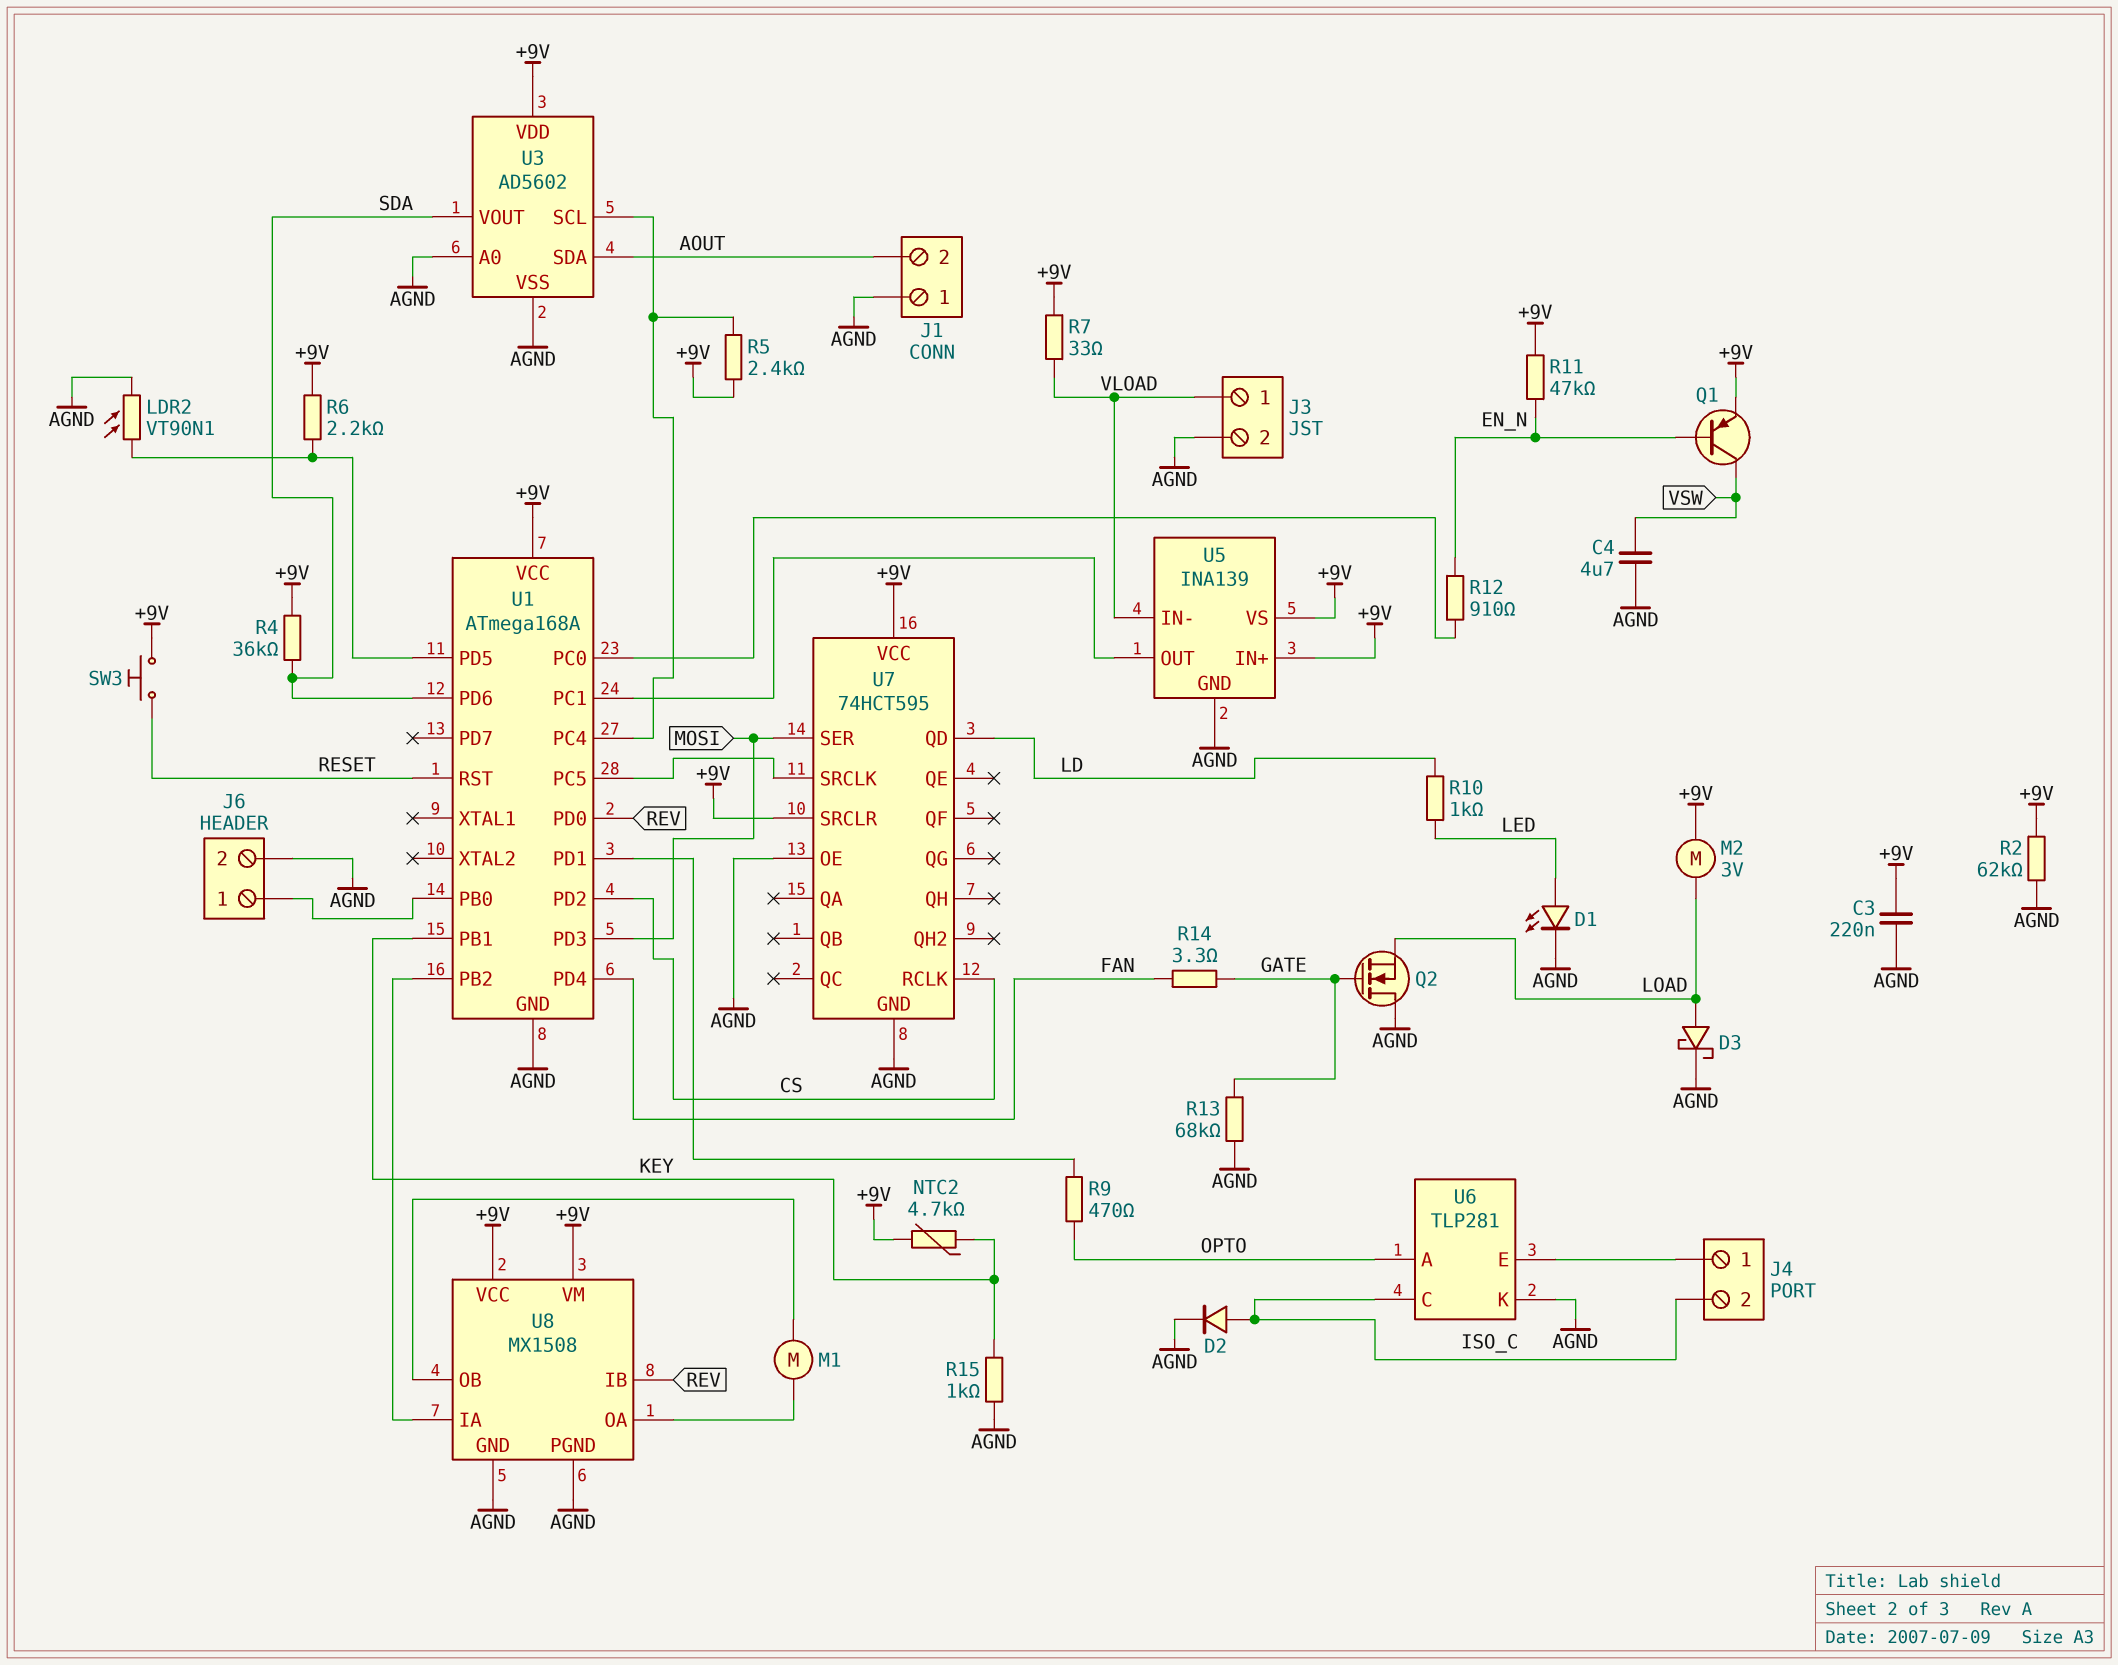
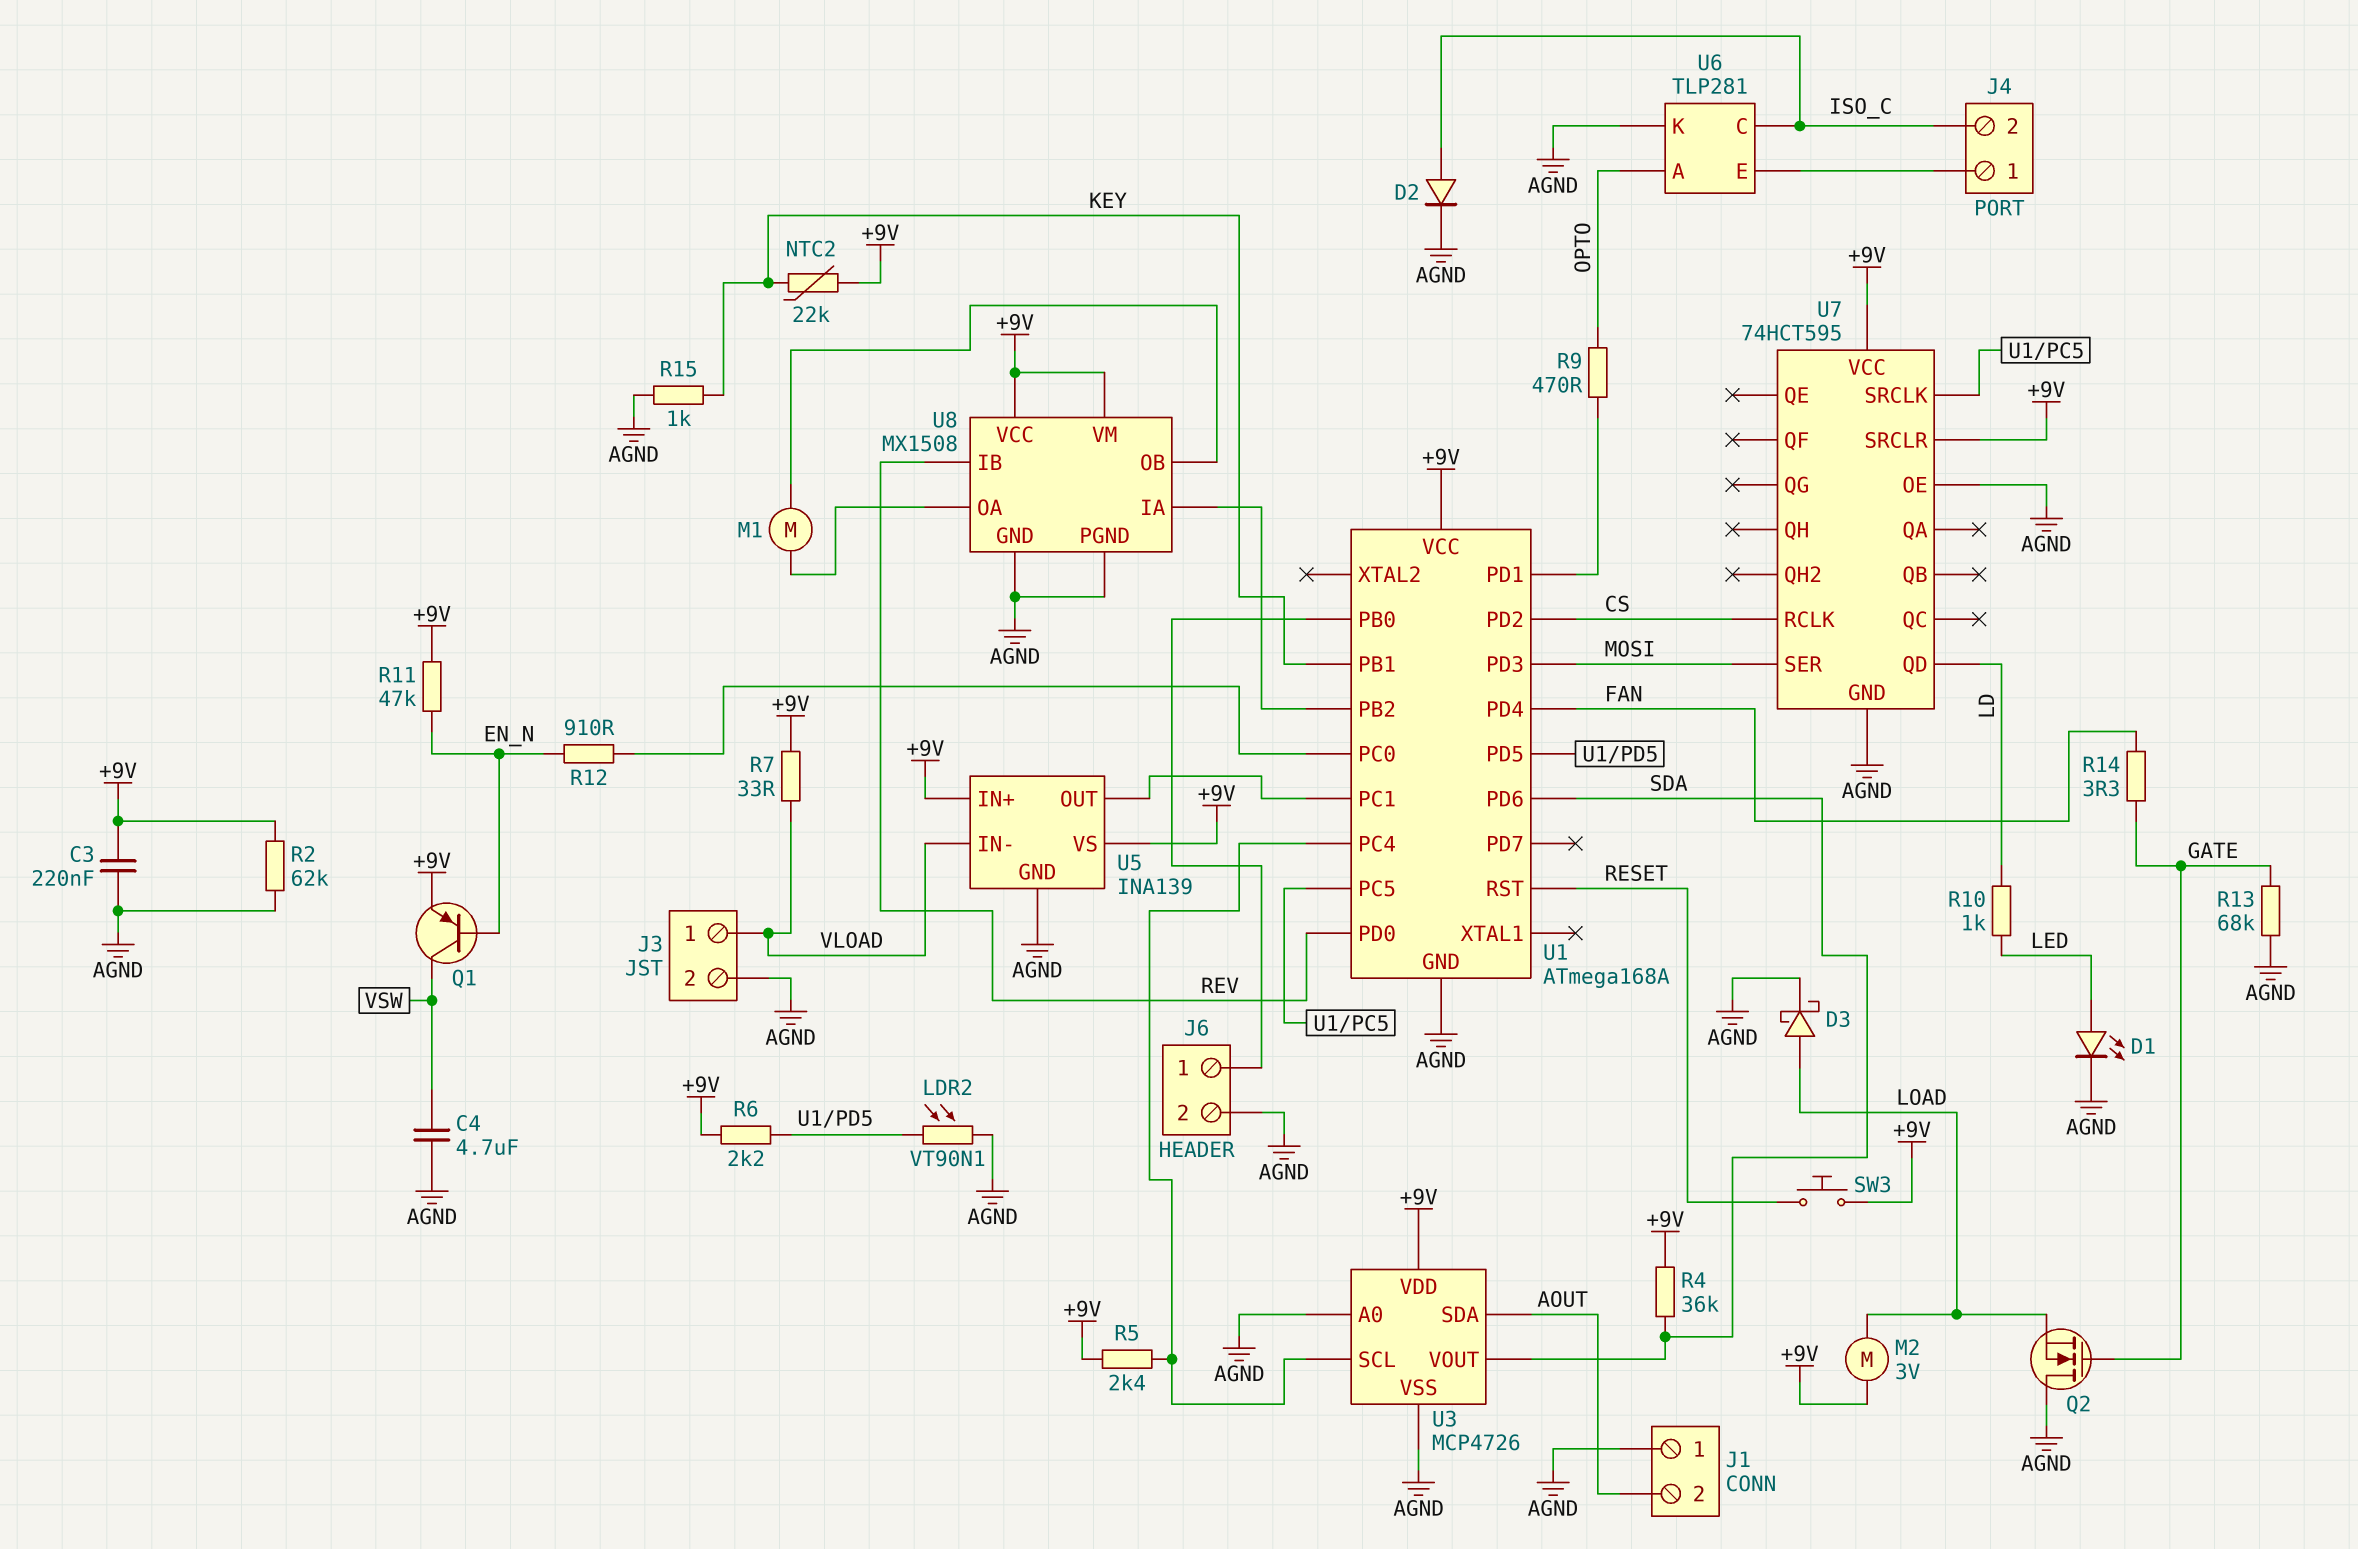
NTC2: 4.7k (+9V, KEY) -> 22k (+9V, KEY)
U3: AD5602 -> MCP4726

